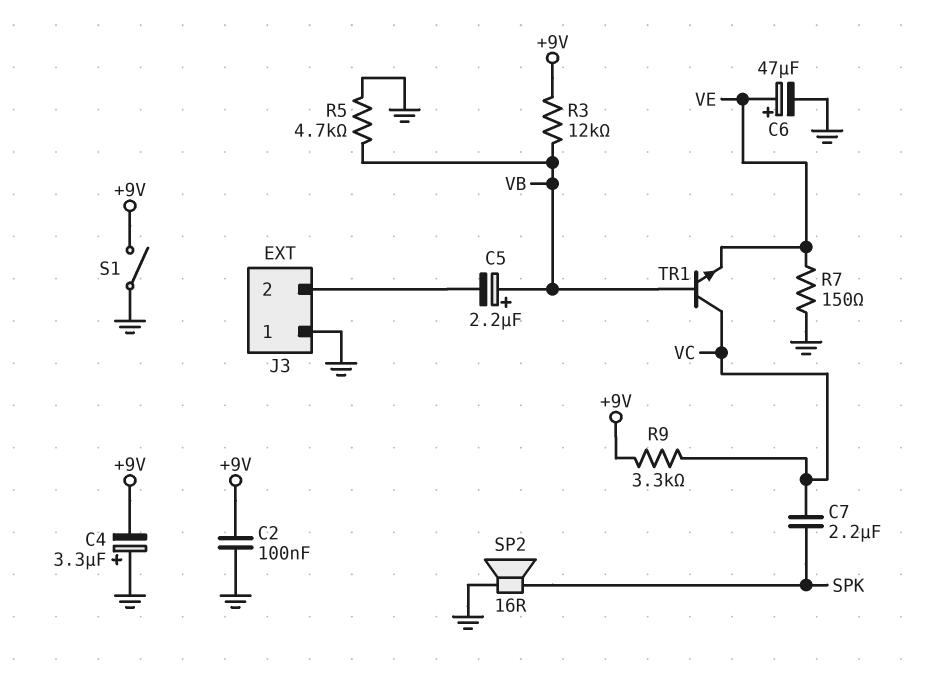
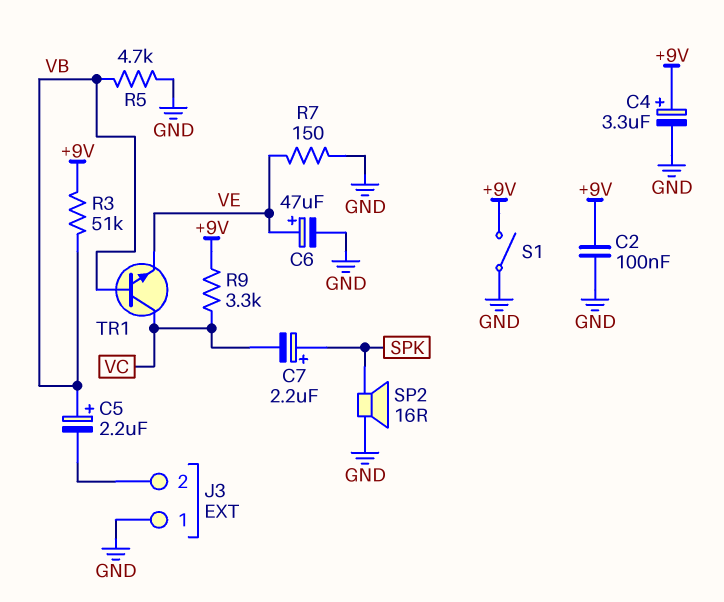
C4: 3.3uF (plus GND, minus +9V) -> 3.3uF (plus +9V, minus GND)
C7: 2.2uF (SPK, VC) -> 2.2uF (plus SPK, minus VC)
R3: 12k (+9V, VB) -> 51k (+9V, VB)

